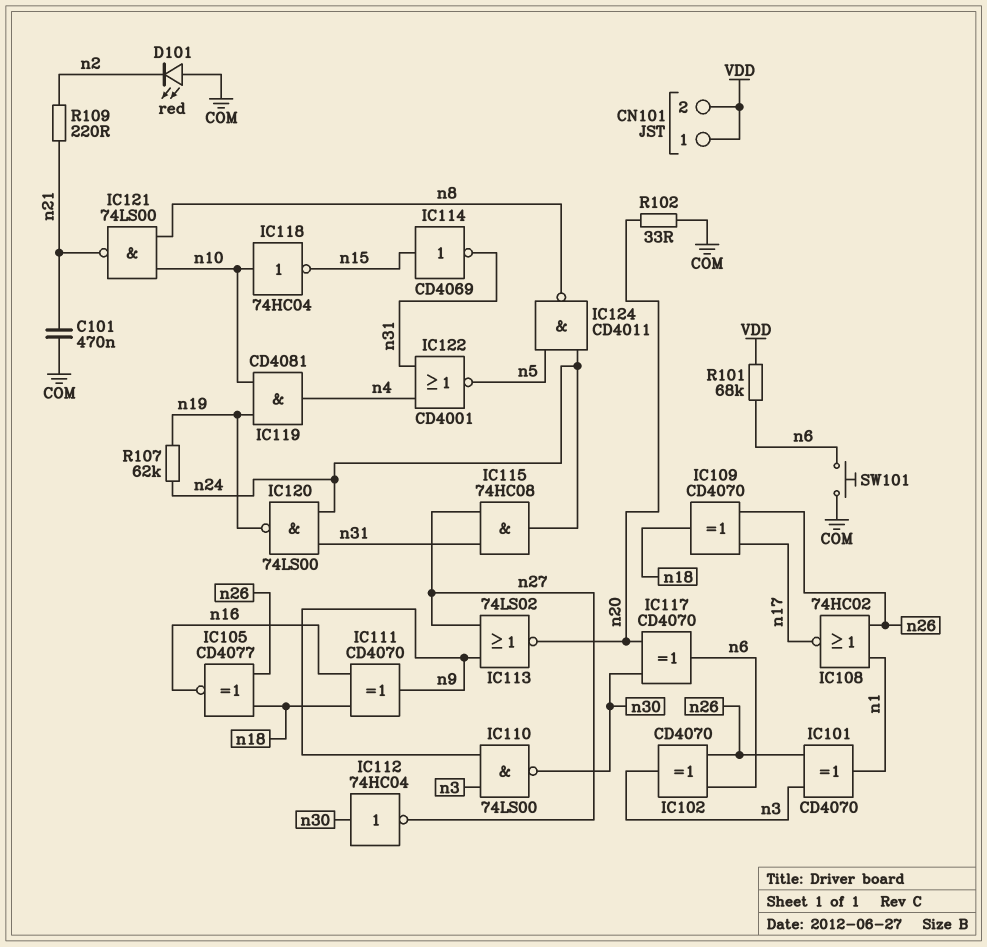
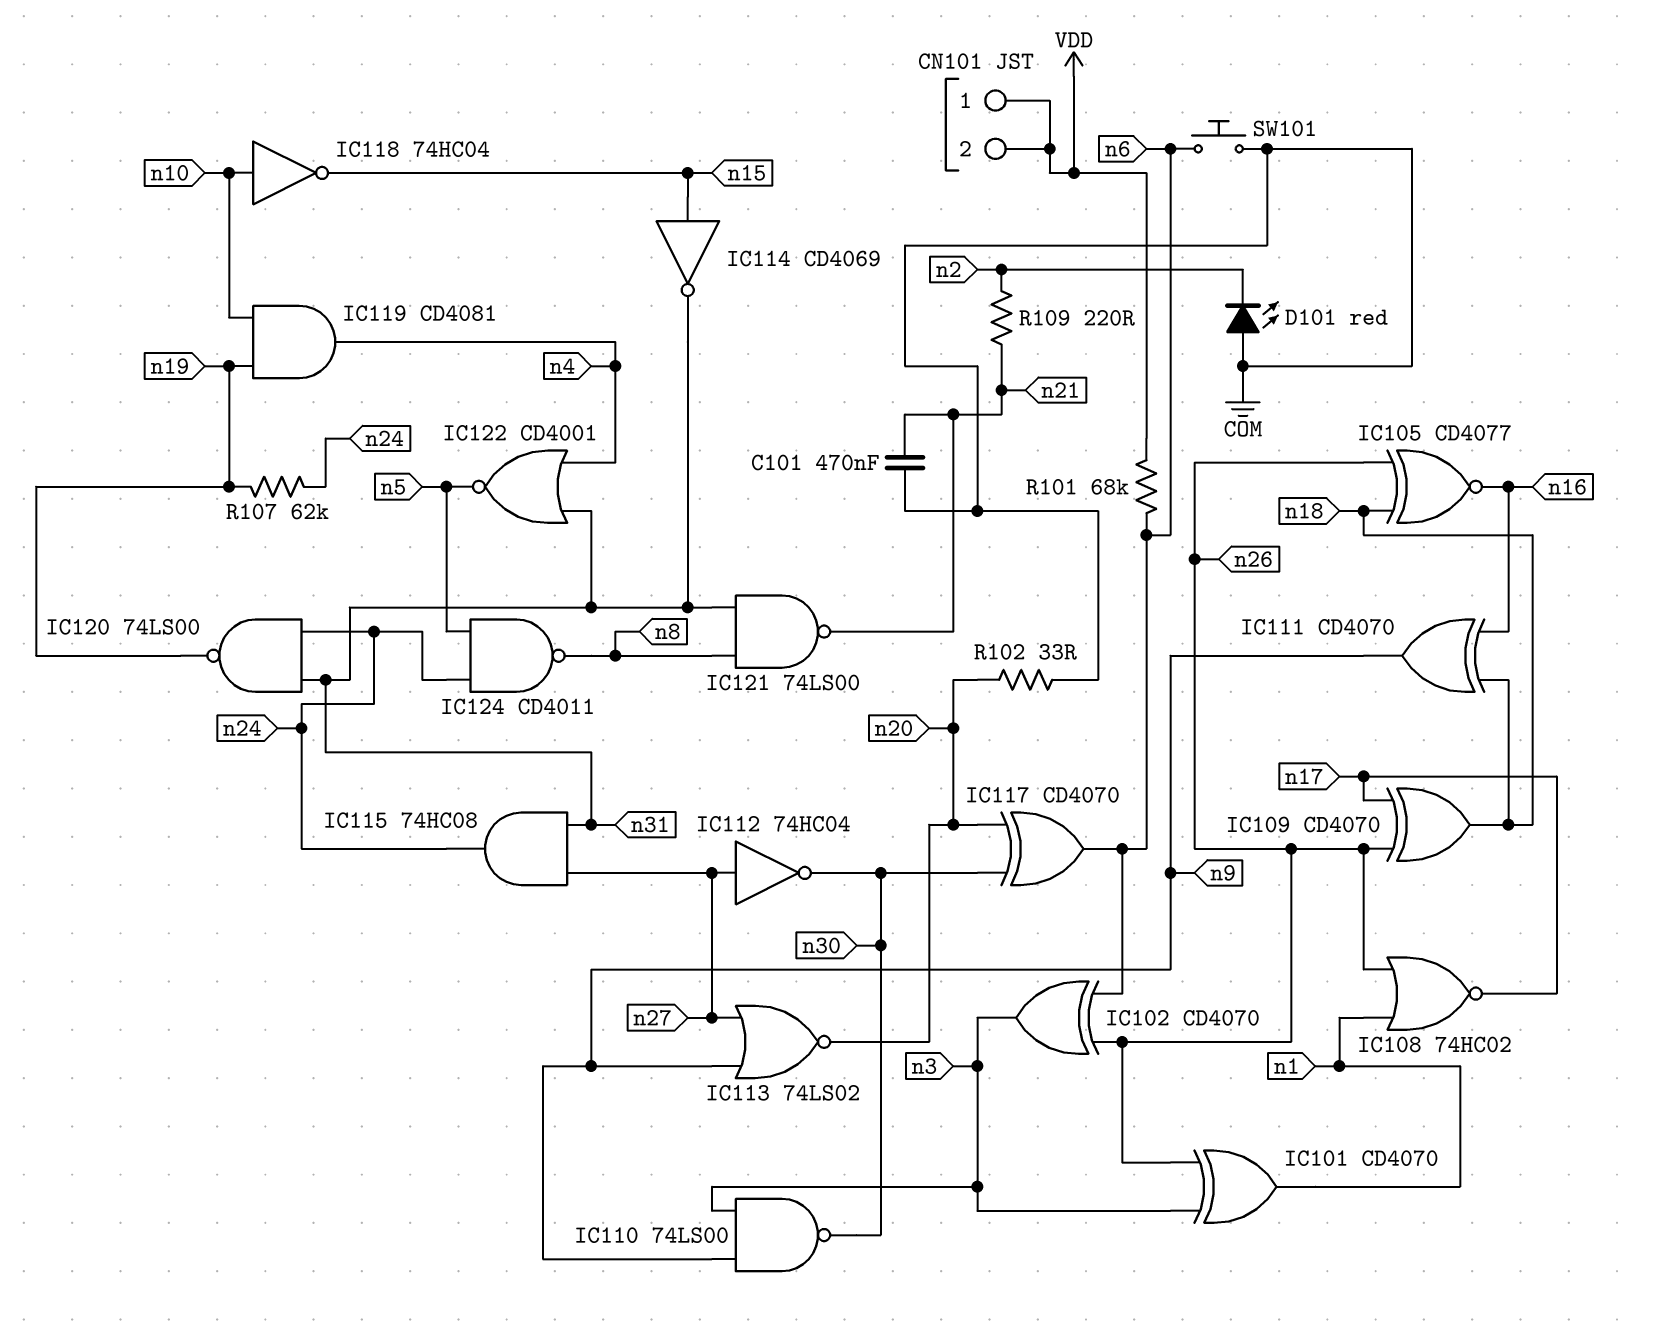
IC112: NOT 74HC04 (in n30, out n27) -> NOT 74HC04 (in n27, out n30)
IC121: NAND 74LS00 (in n8, in n10, out n21) -> NAND 74LS00 (in n8, in n31, out n21)

